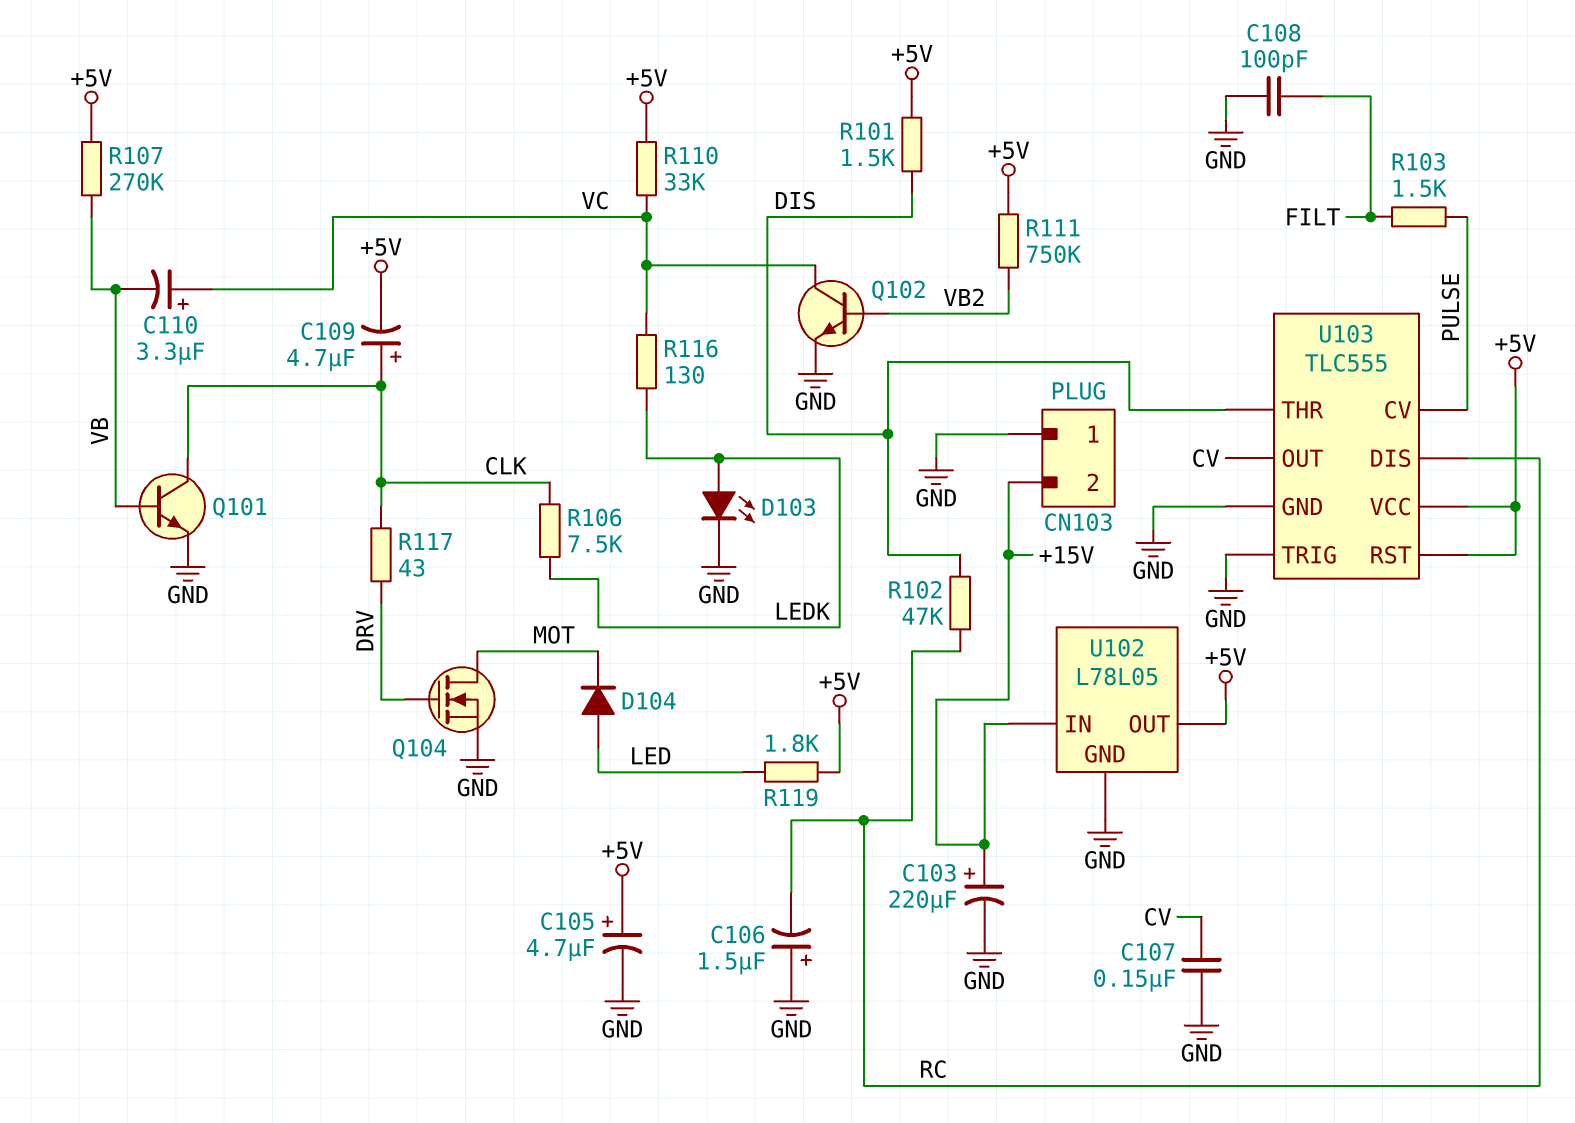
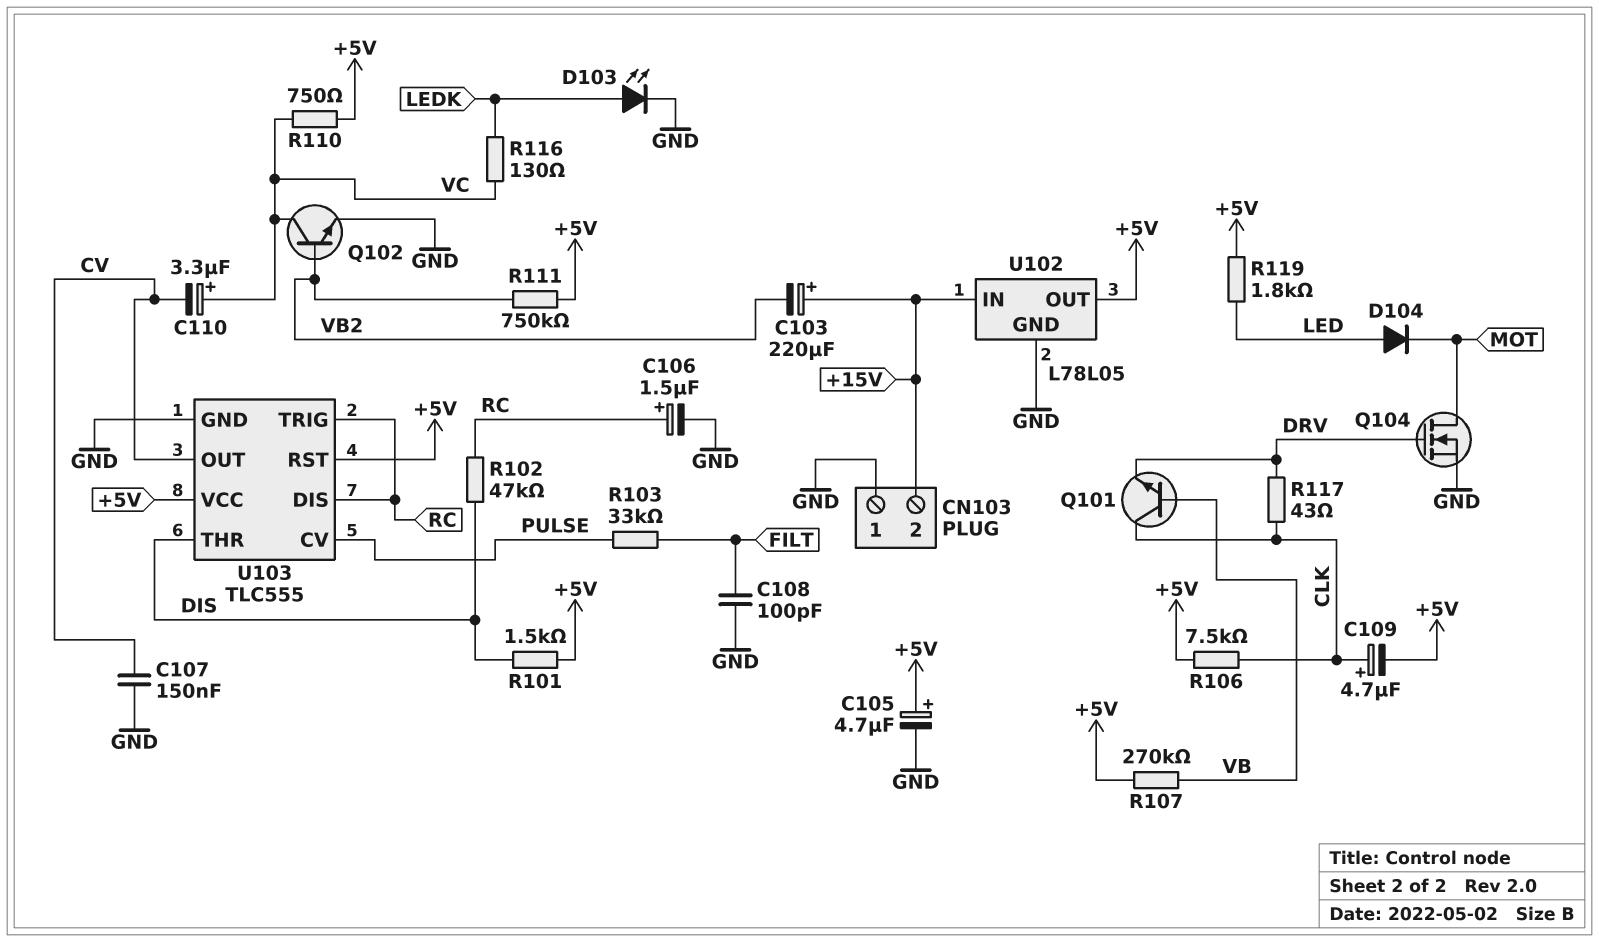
C103: 220uF (plus +15V, minus GND) -> 220uF (plus +15V, minus VB2)
C106: 1.5uF (plus GND, minus RC) -> 1.5uF (plus RC, minus GND)
C110: 3.3uF (plus VC, minus VB) -> 3.3uF (plus VC, minus CV)
Q101: NPN (B VB, C CLK, E GND) -> NPN (B VB, C CLK, E DRV)
R103: 1.5k (FILT, PULSE) -> 33k (FILT, PULSE)
R106: 7.5k (CLK, LEDK) -> 7.5k (+5V, CLK)
R110: 33k (+5V, VC) -> 750 (+5V, VC)
U103 pin TRIG: GND -> RC

